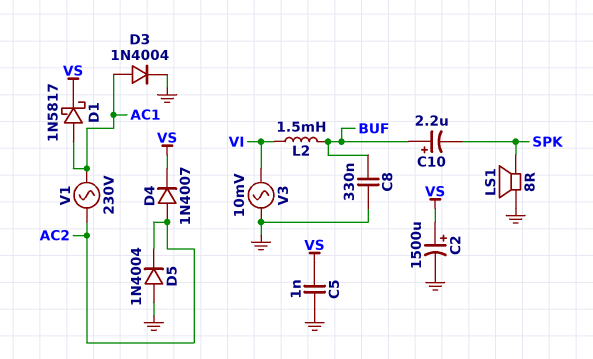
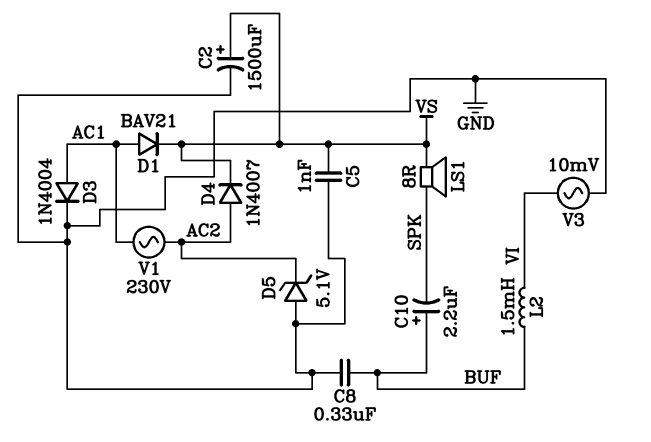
D1: schottky 1N5817 (A AC1, K VS) -> diode BAV21 (A AC1, K VS)
D5: diode 1N4004 (A GND, K AC2) -> zener 5.1V (A GND, K AC2)
LS1: speaker 8R (GND, SPK) -> speaker 8R (SPK, VS)

